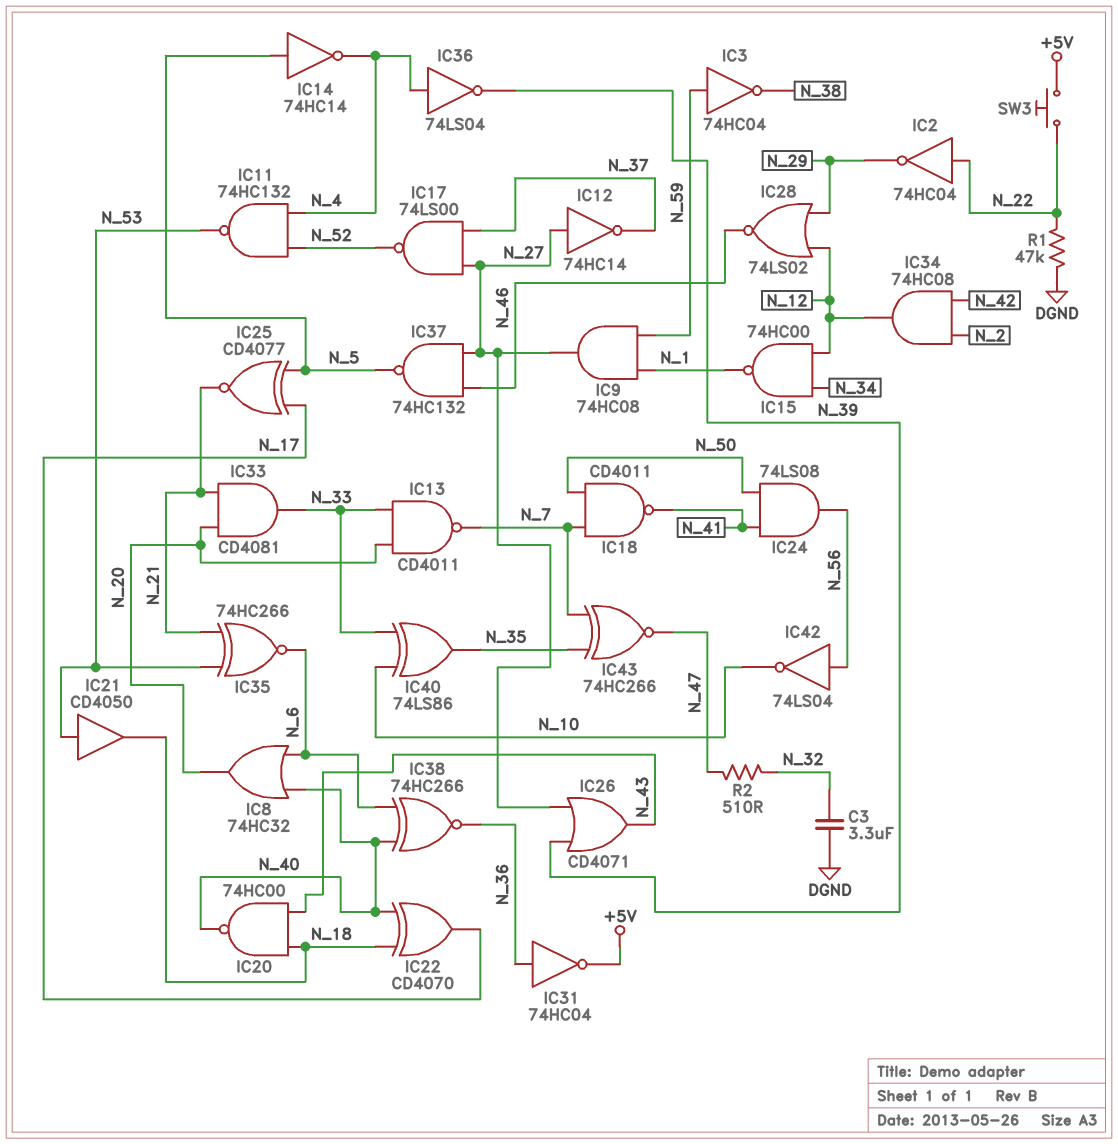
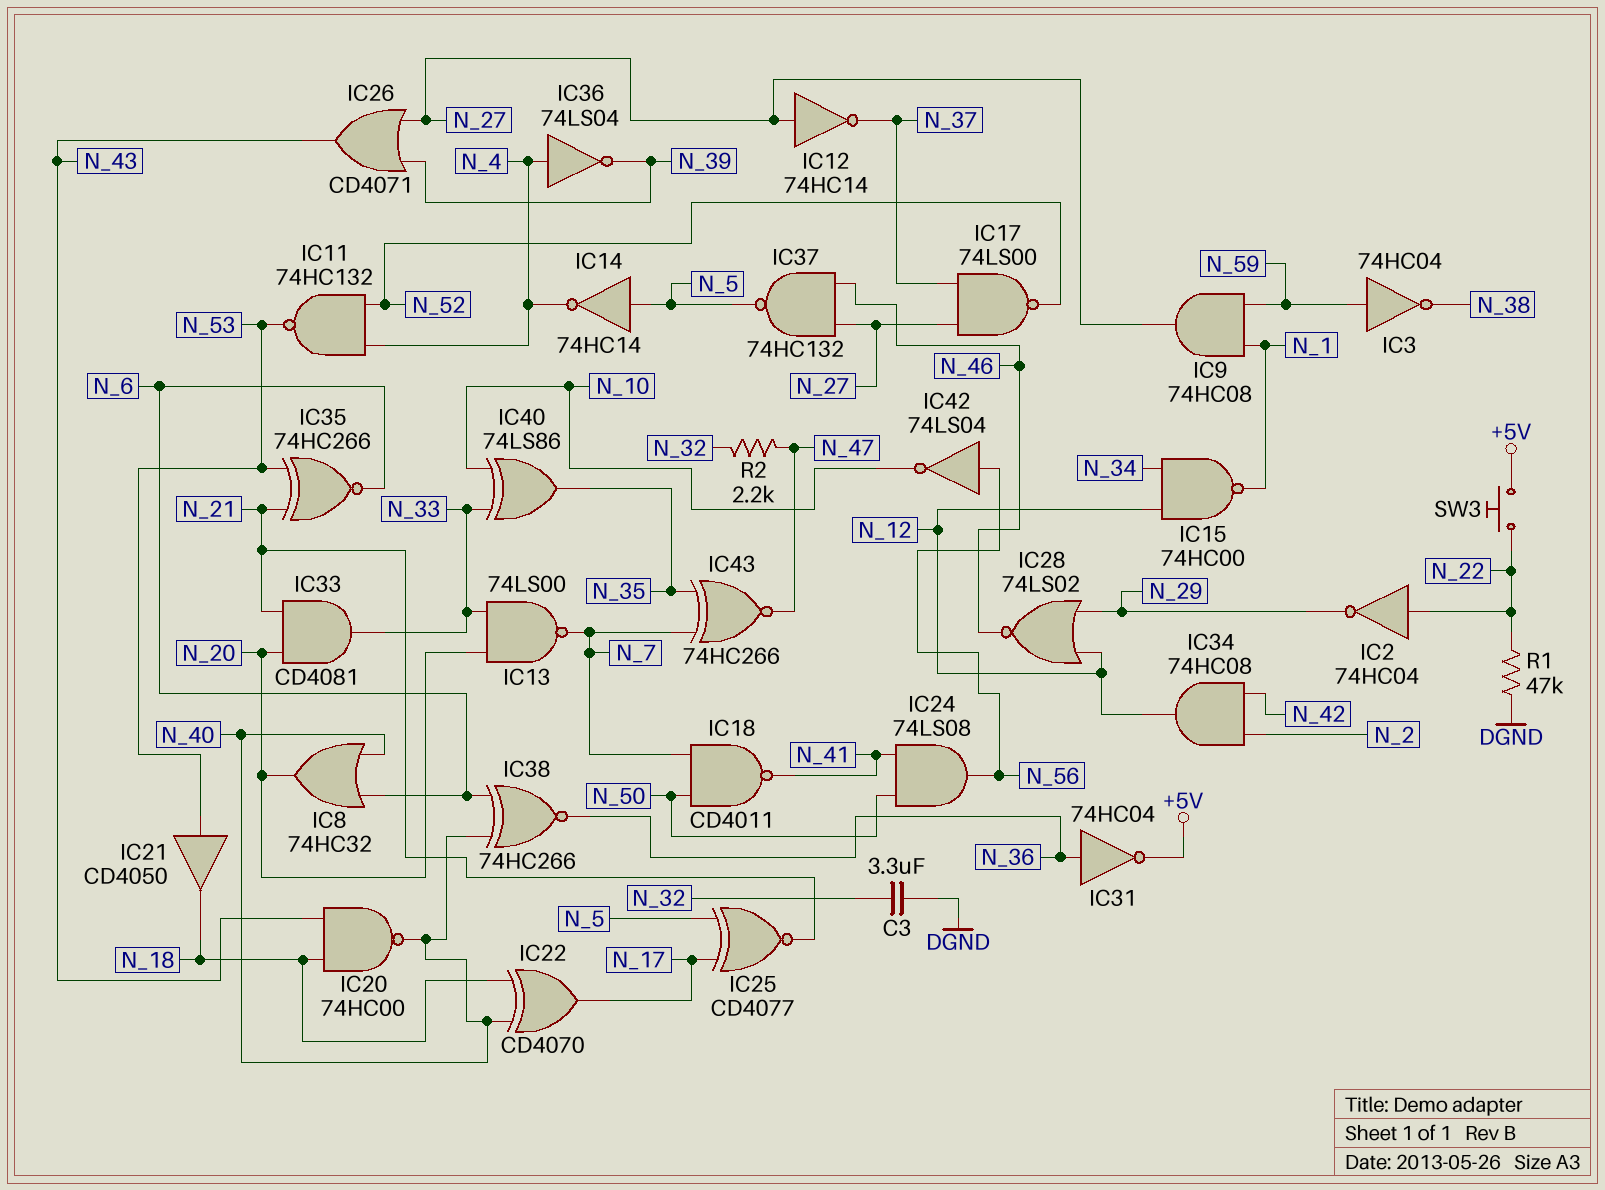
IC13: NAND CD4011 (in N_20, in N_33, out N_7) -> NAND 74LS00 (in N_20, in N_33, out N_7)
R2: 510 (N_32, N_47) -> 2.2k (N_32, N_47)

